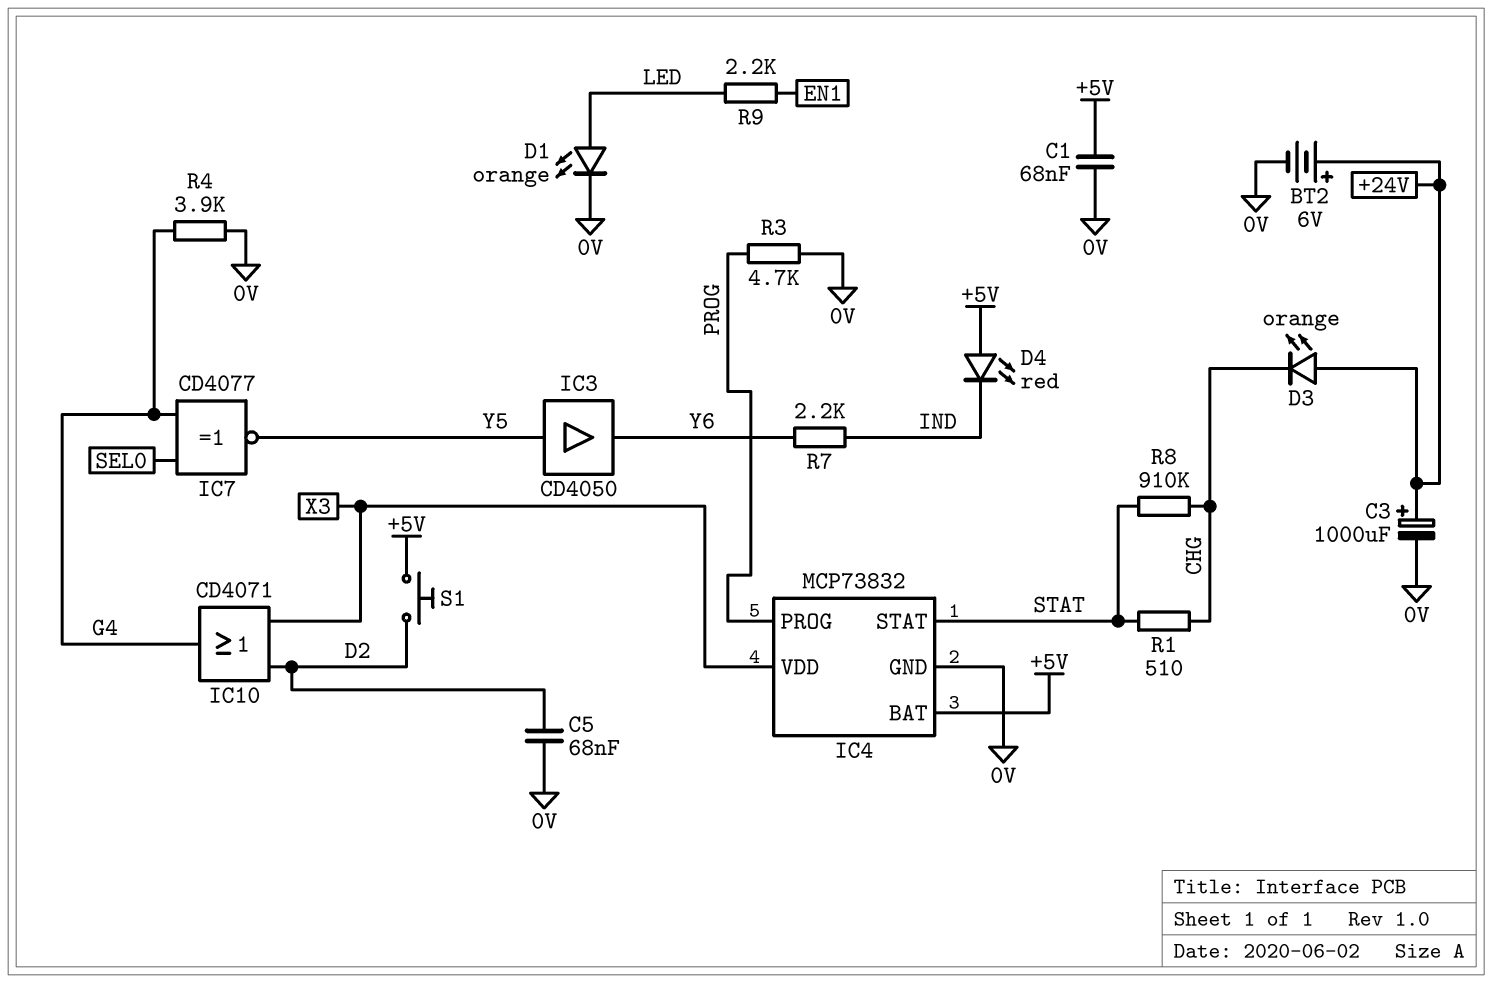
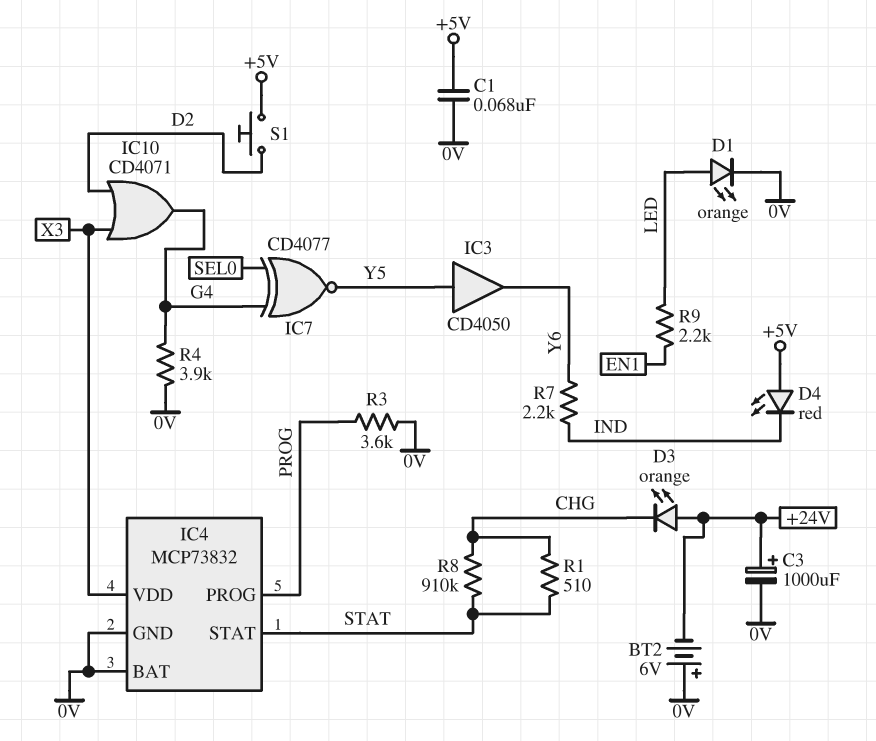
BT2: 6V (plus +24V, minus 0V) -> 6V (plus 0V, minus +24V)
C5: 68nF (0V, D2) -> none
IC4 pin BAT: +5V -> 0V
R3: 4.7k (0V, PROG) -> 3.6k (0V, PROG)

